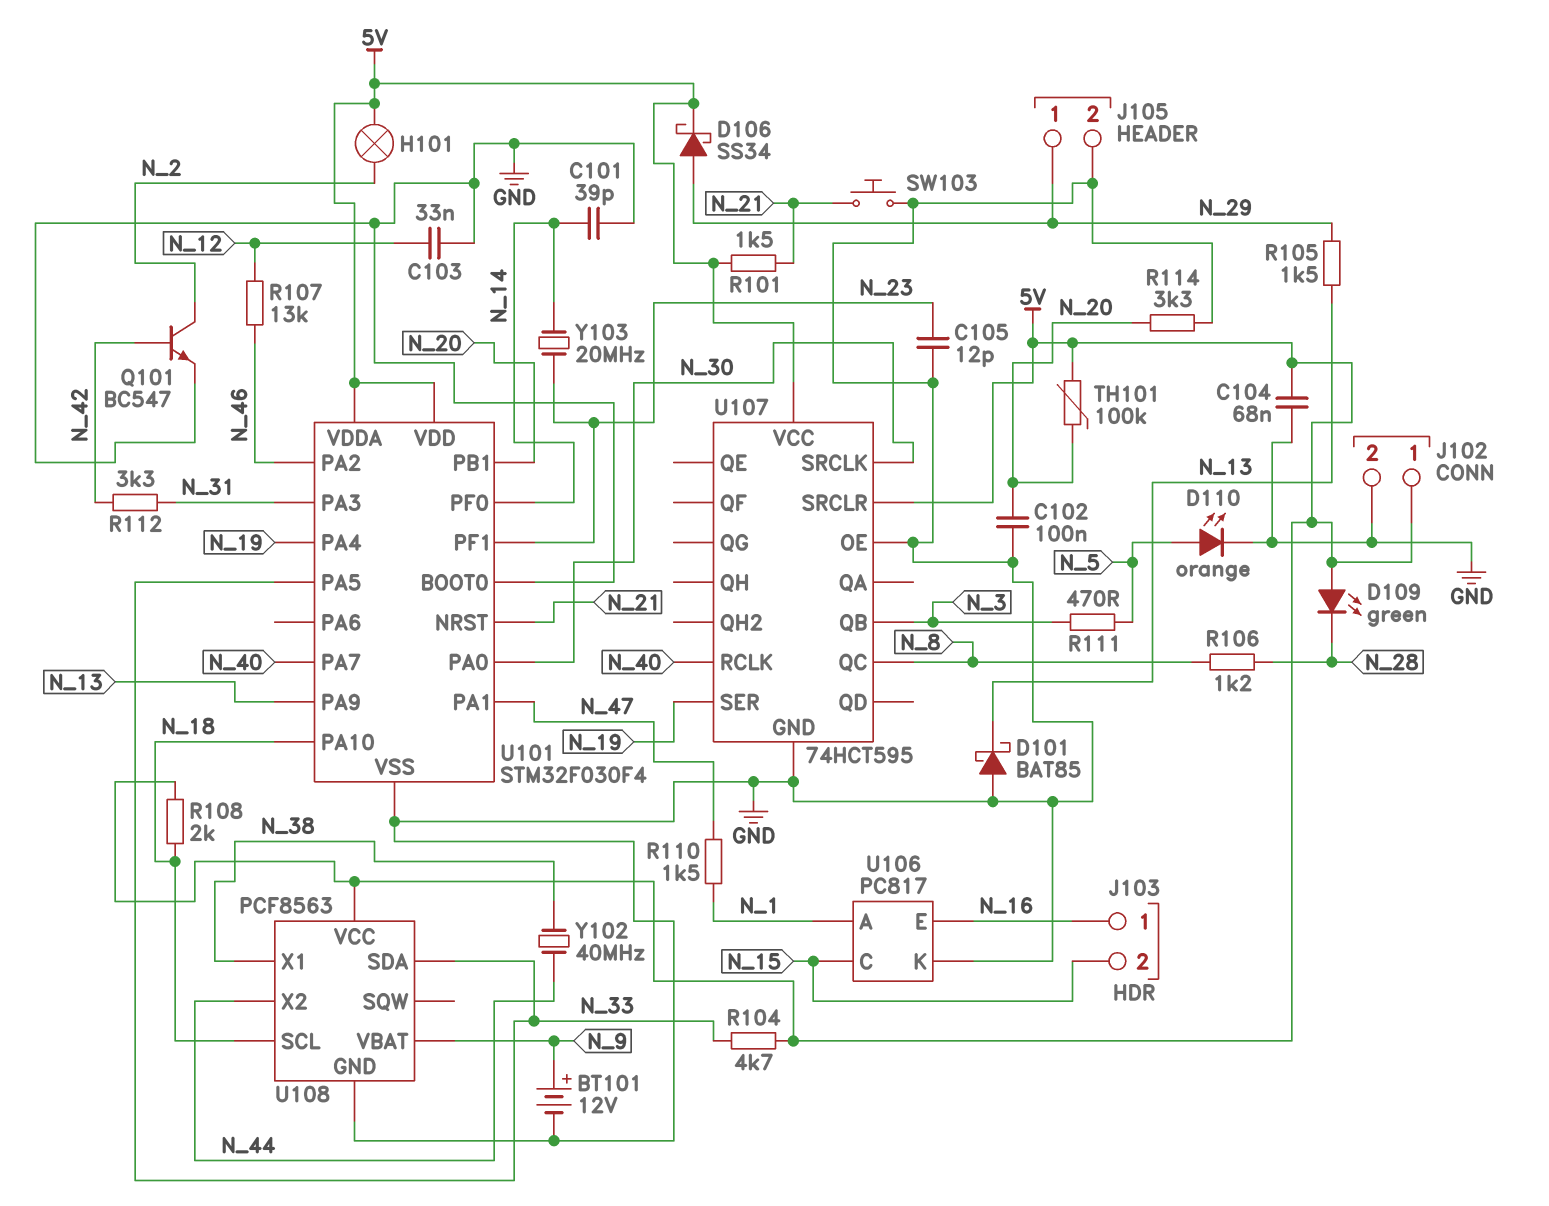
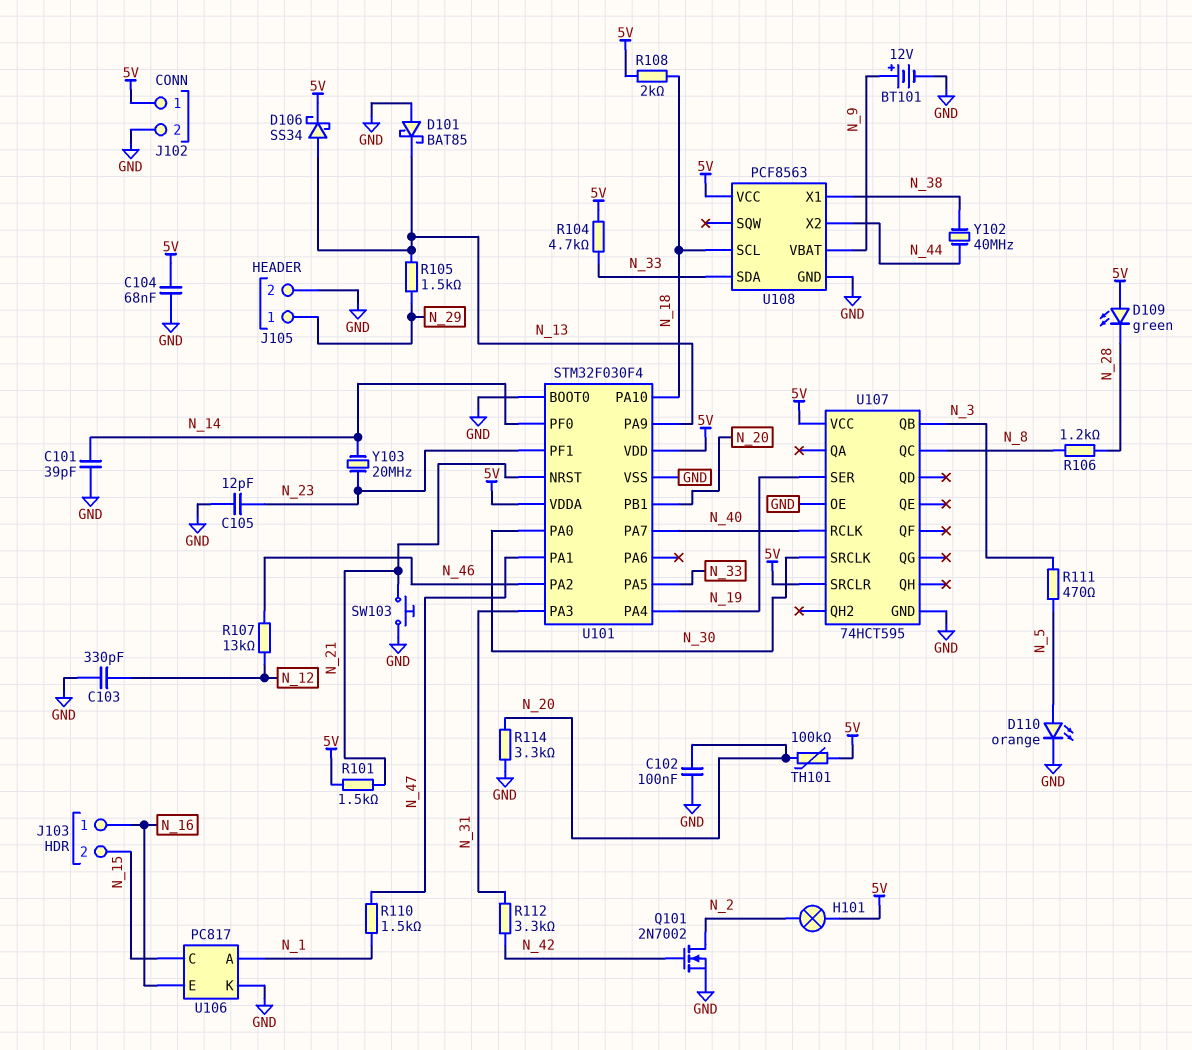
C103: 33nF (GND, N_12) -> 330pF (GND, N_12)
D106: schottky SS34 (A N_29, K 5V) -> schottky SS34 (A N_13, K 5V)
Q101: NPN BC547 (B N_42, C N_2, E GND) -> NMOS 2N7002 (G N_42, D N_2, S GND)

